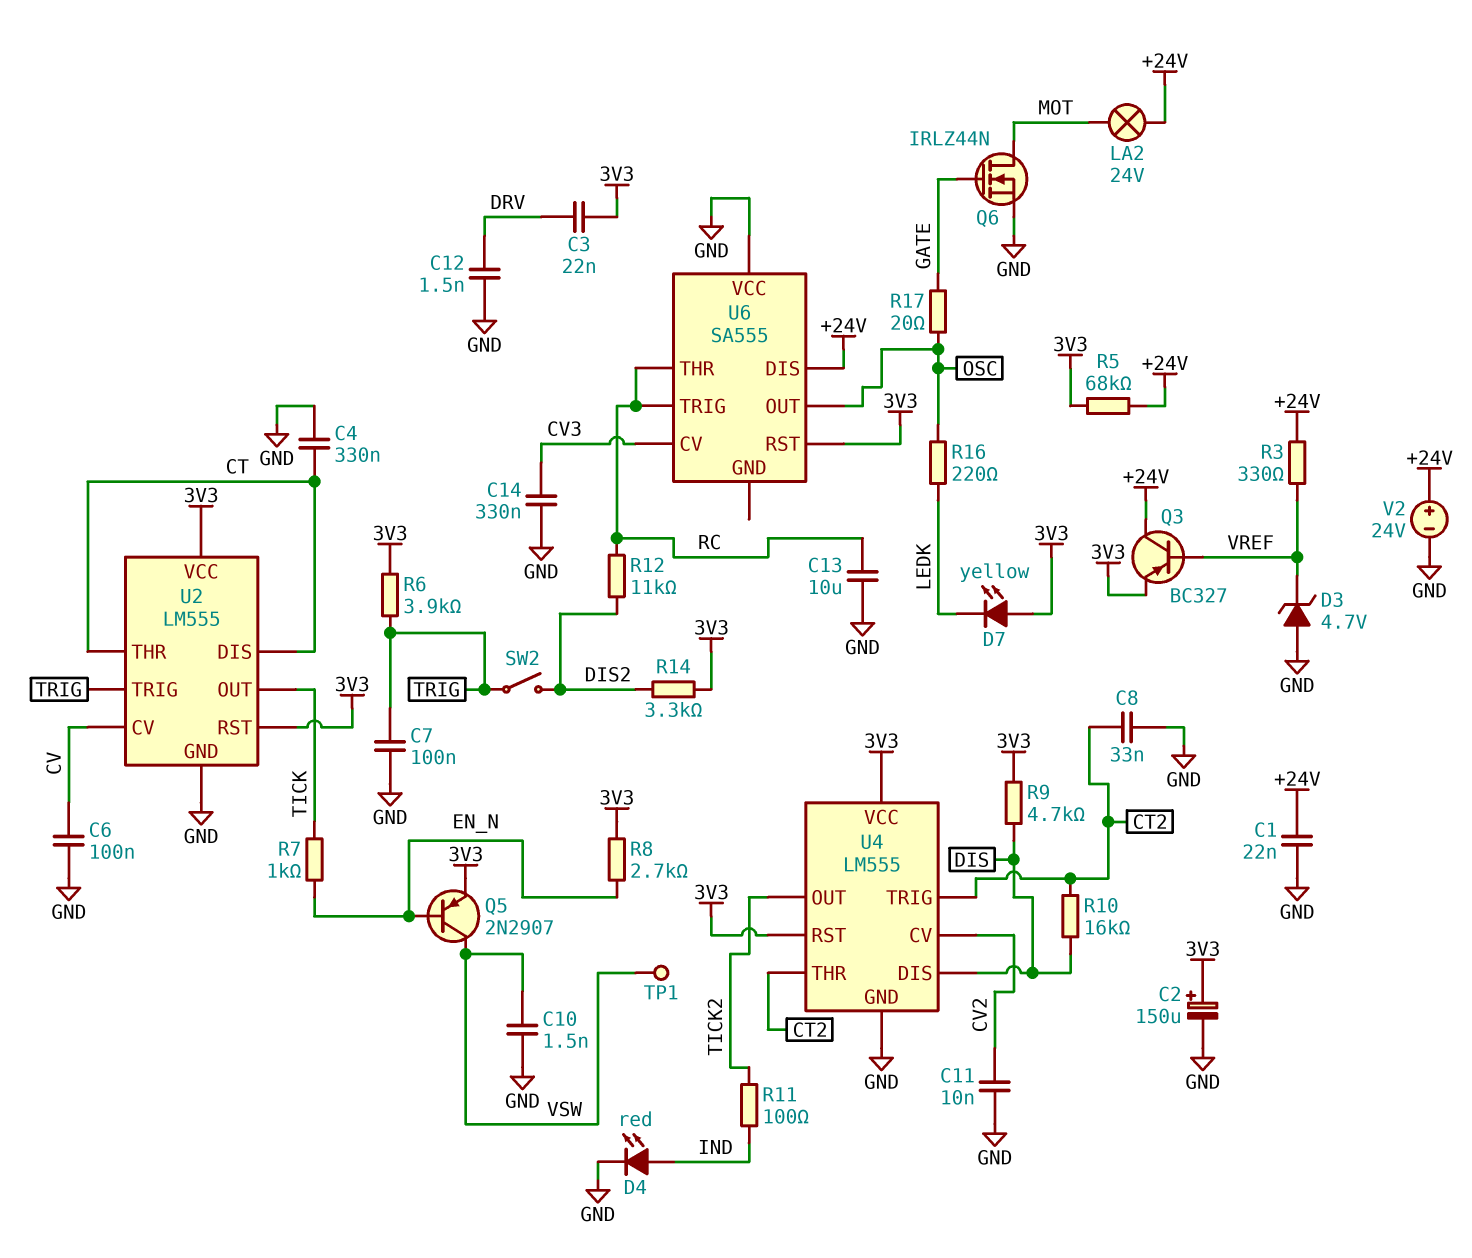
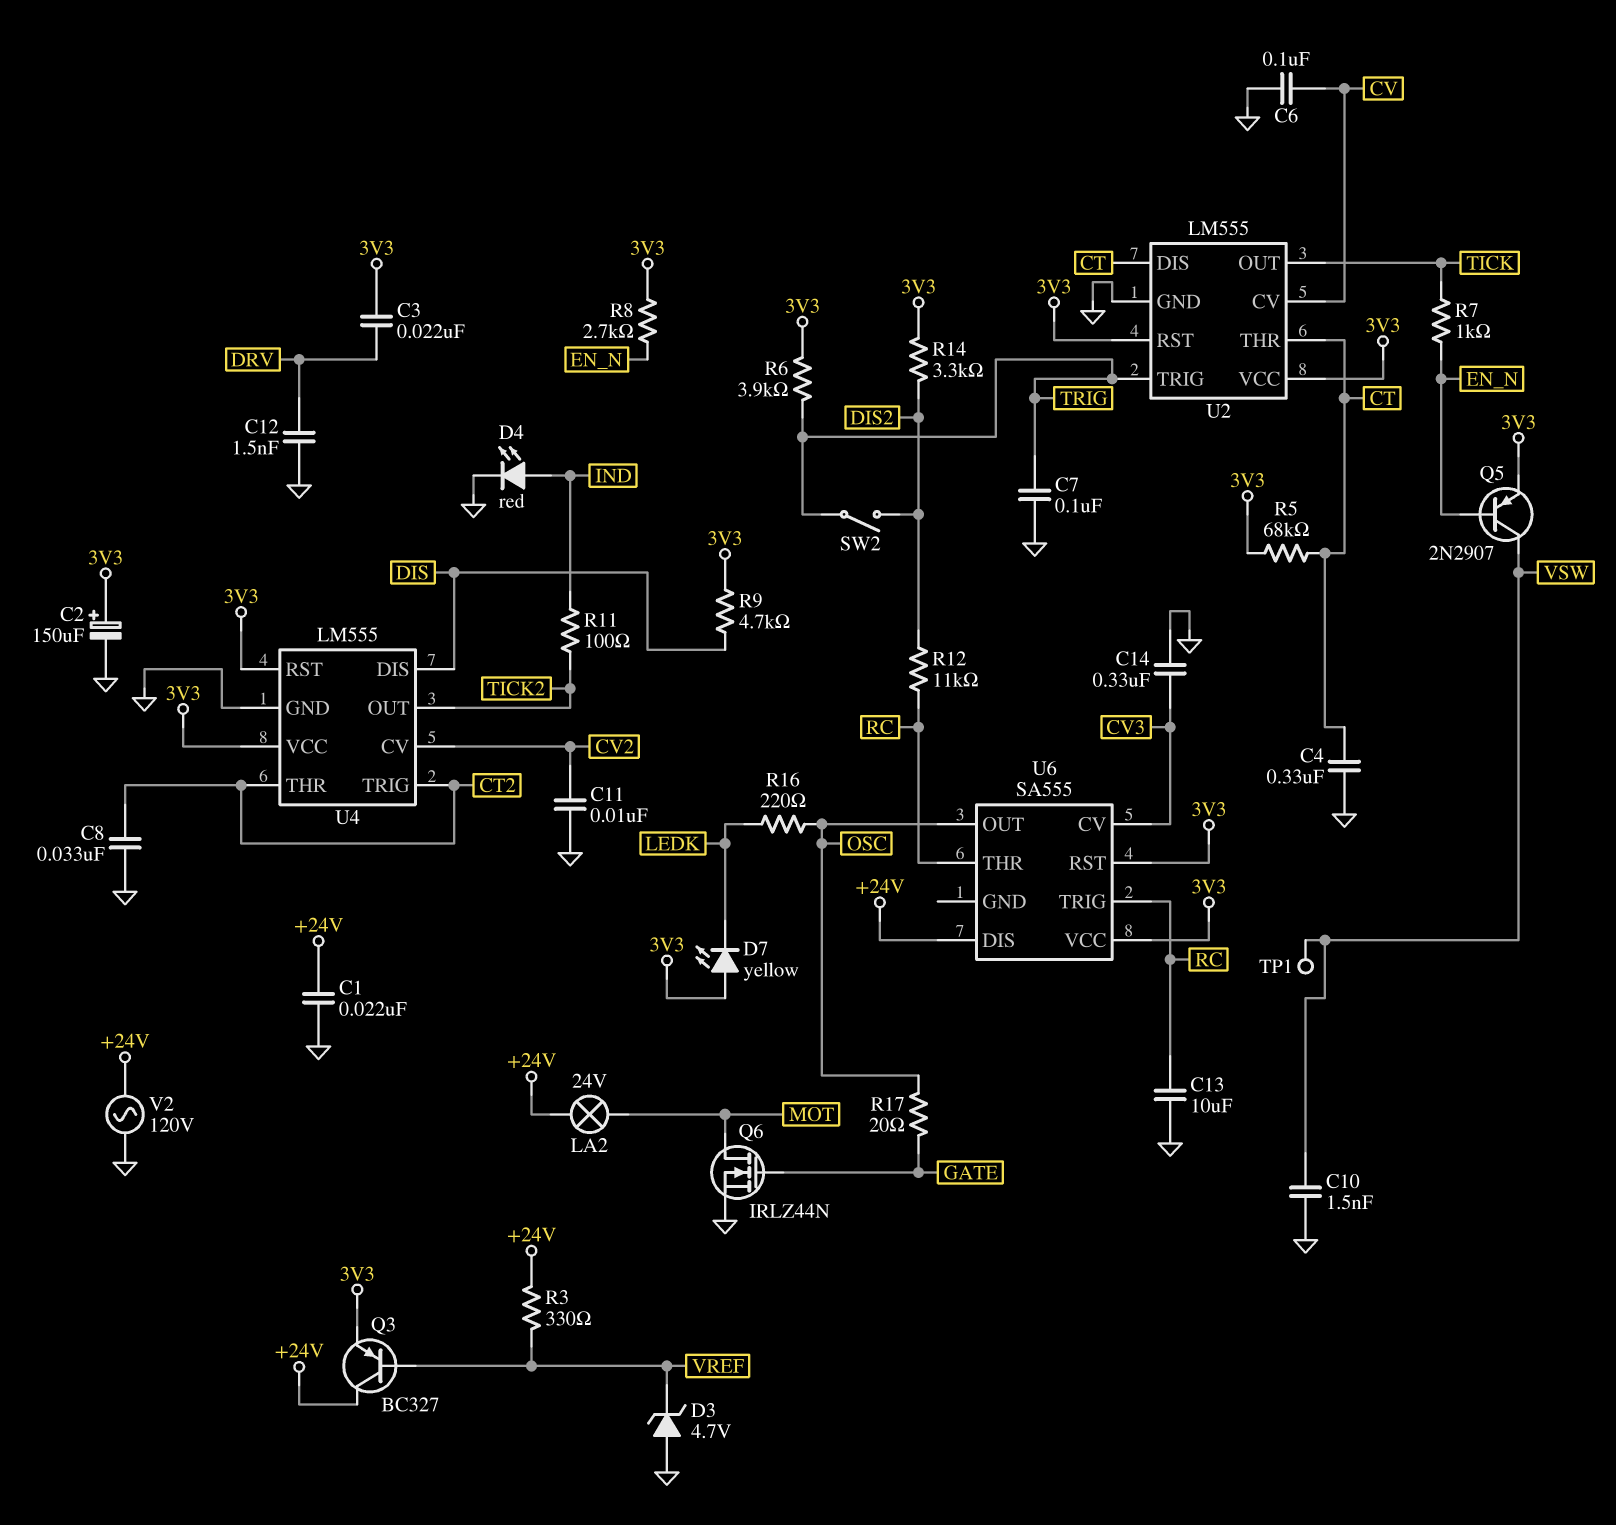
R5: 68k (+24V, 3V3) -> 68k (3V3, CT)
R10: 16k (CT2, DIS) -> none
U6 pin VCC: GND -> 3V3
V2: 24V (plus +24V, minus GND) -> AC 120V (+24V, GND)

